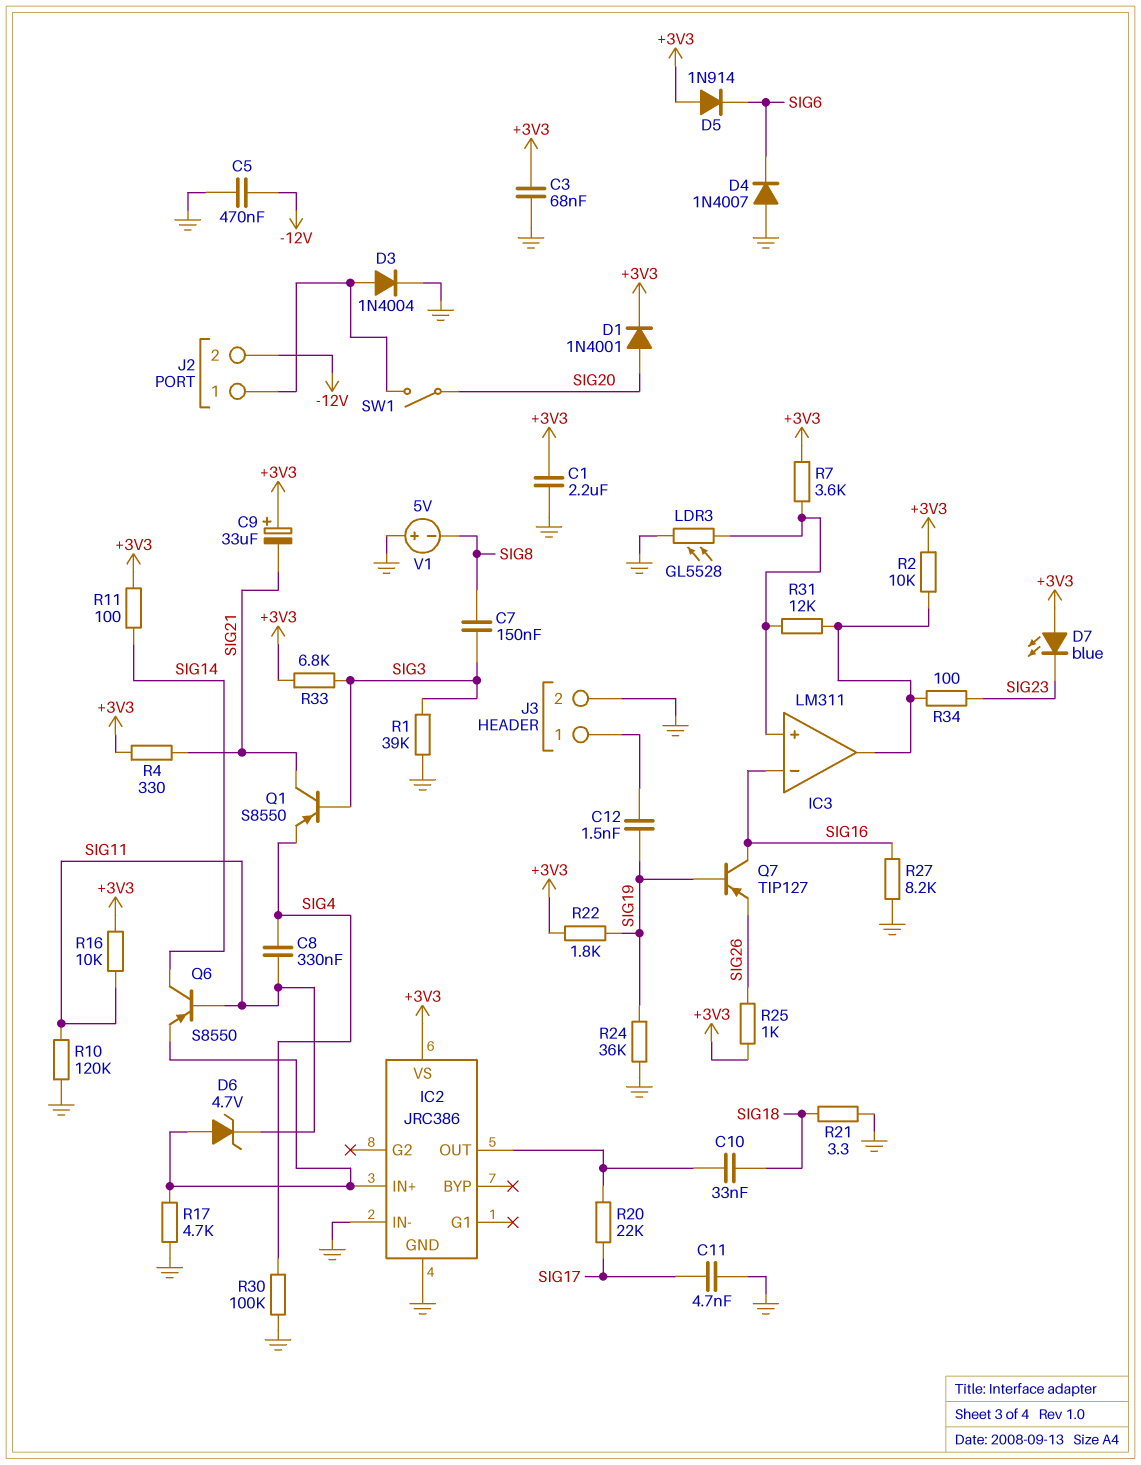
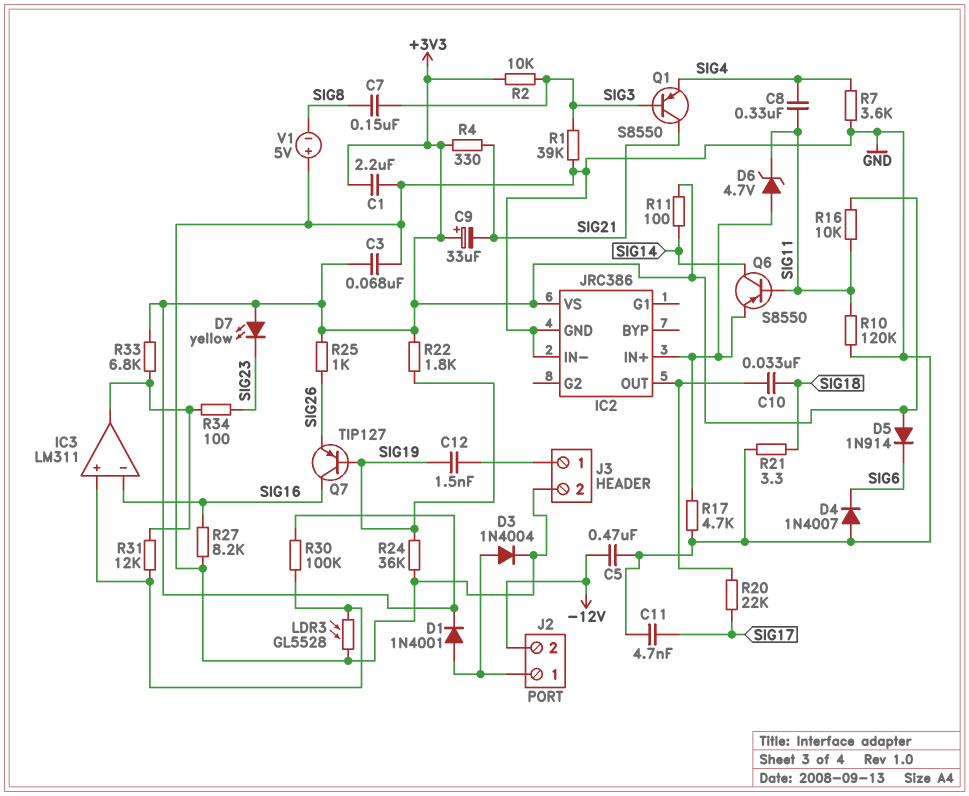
D1: diode 1N4001 (A SIG20, K +3V3) -> diode 1N4001 (A J2/1, K +3V3)
D7: LED blue (A +3V3, K SIG23) -> LED yellow (A +3V3, K SIG23)
R2: 10k (+3V3, IC3/out) -> 10k (+3V3, SIG3)
R7: 3.6k (+3V3, IC3/in+) -> 3.6k (GND, SIG4)
R30: 100k (GND, SIG4) -> 100k (+3V3, IC3/in+)
R33: 6.8k (+3V3, SIG3) -> 6.8k (+3V3, IC3/out)
SW1: switch (J2/1, SIG20) -> none

